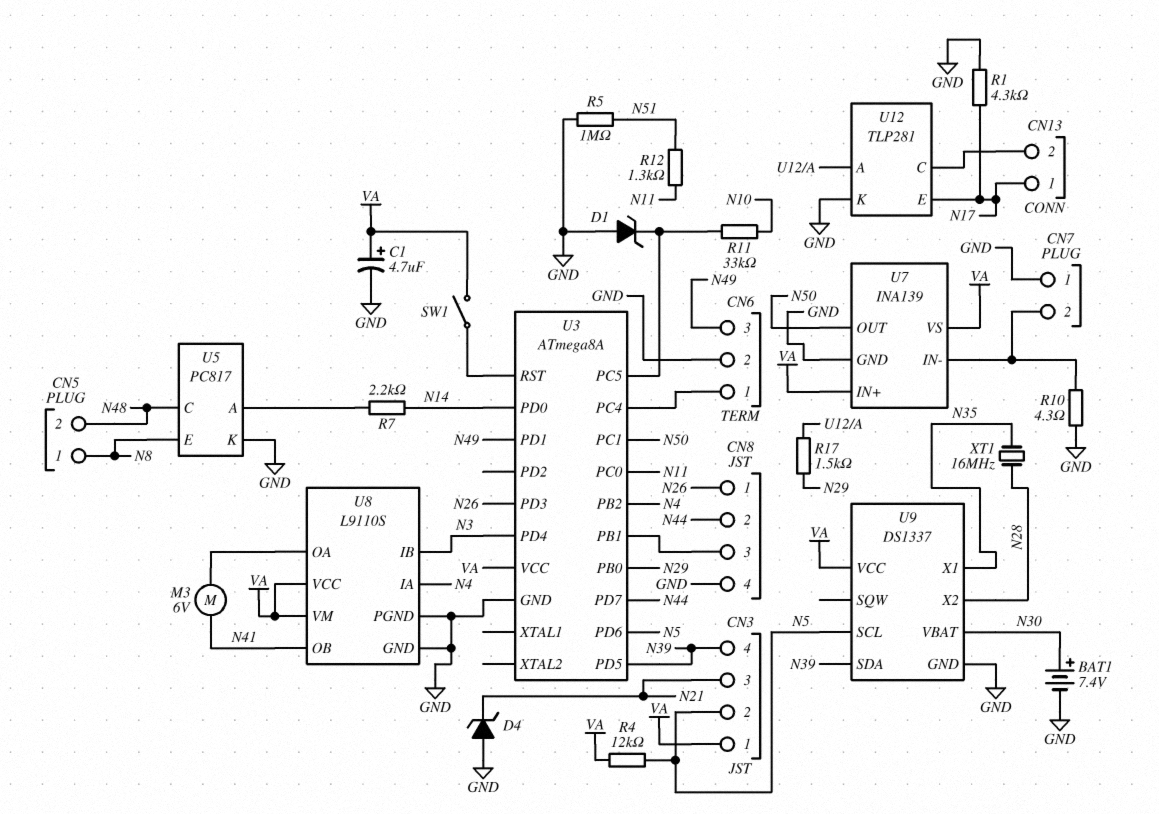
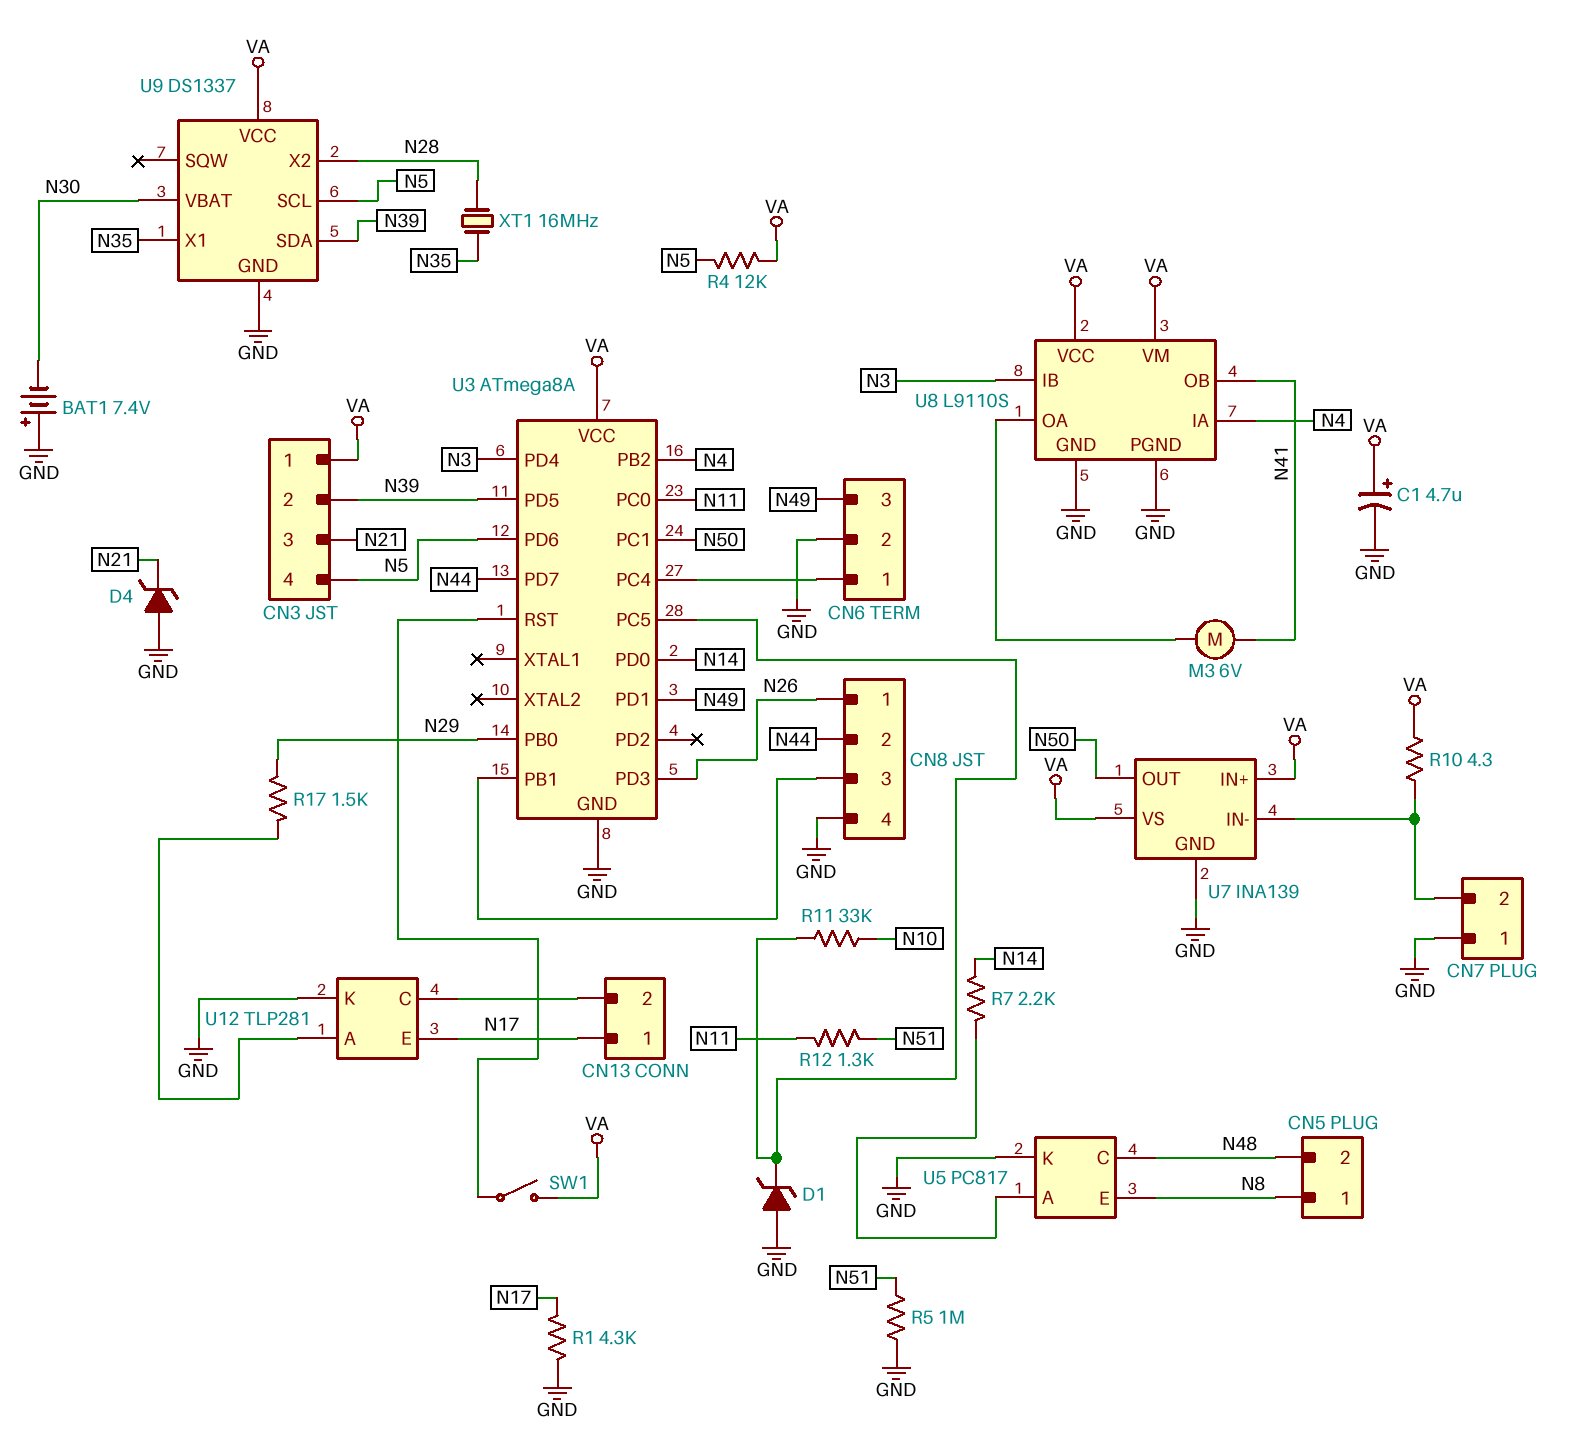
BAT1: 7.4V (plus N30, minus GND) -> 7.4V (plus GND, minus N30)
CN3 pin 2: N5 -> N39
CN3 pin 4: N39 -> N5
R10: 4.3 (CN7/2, GND) -> 4.3 (CN7/2, VA)

